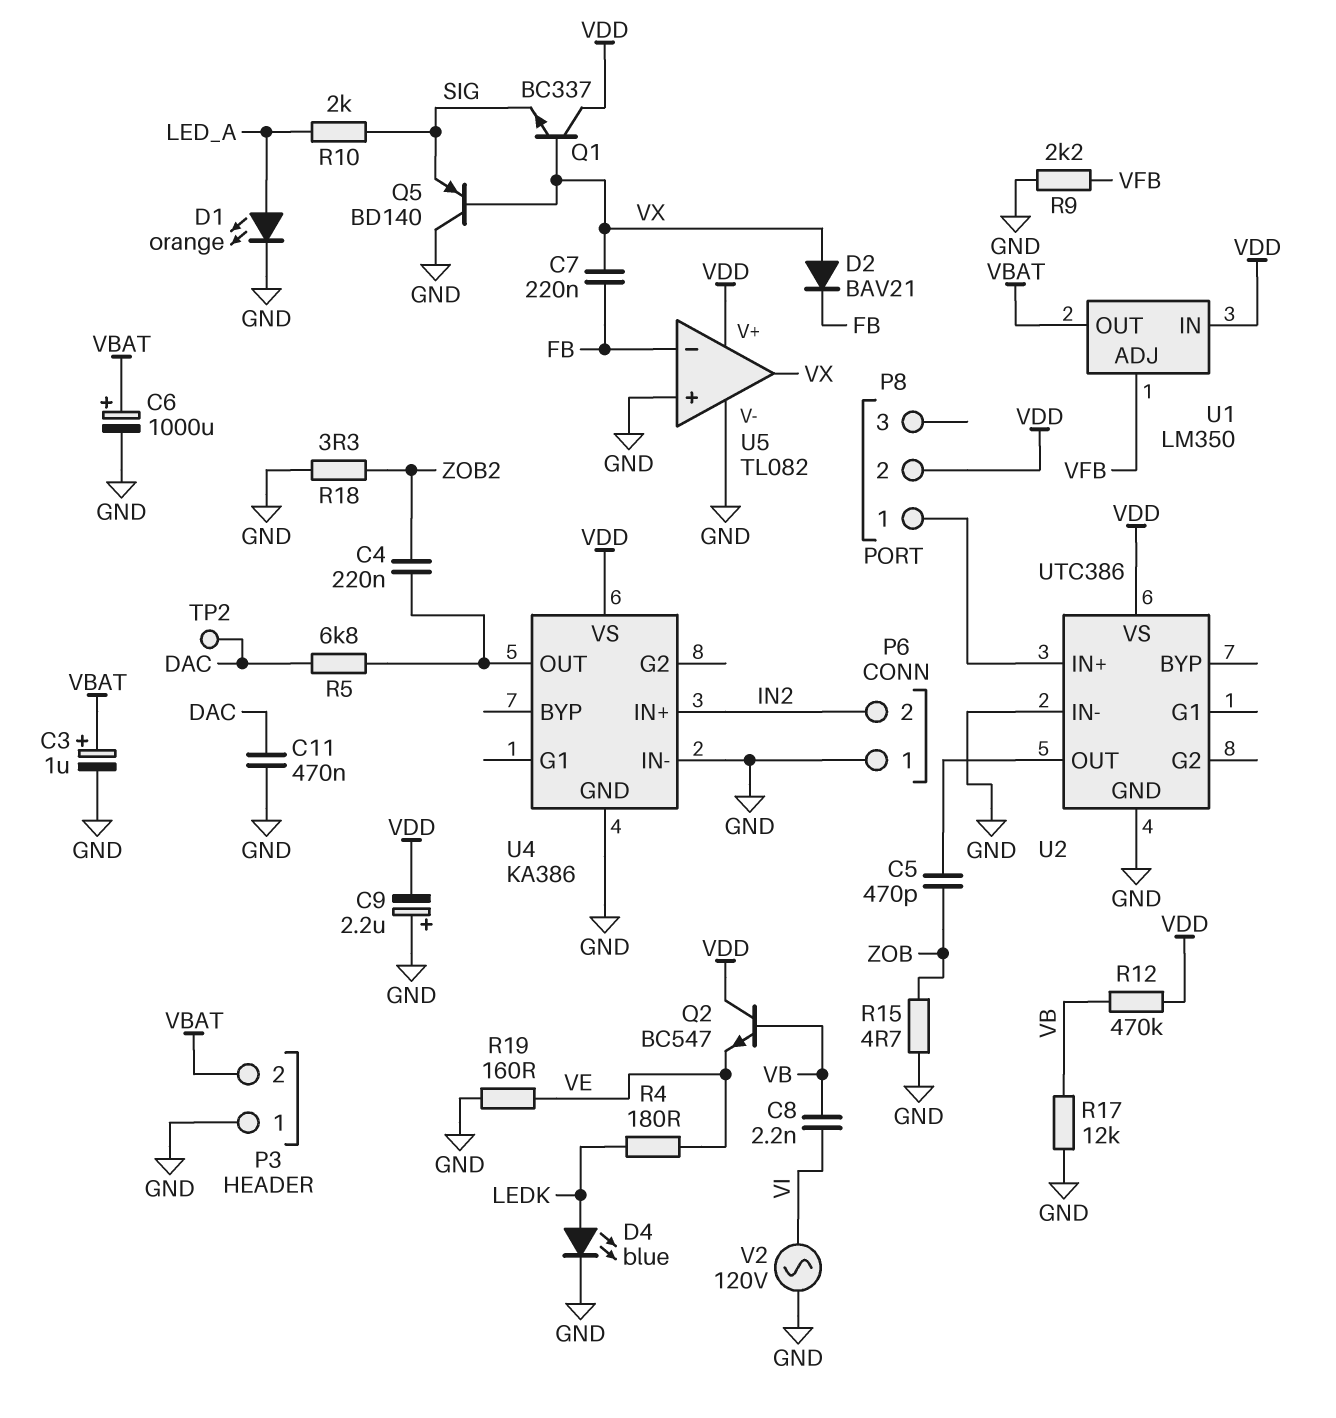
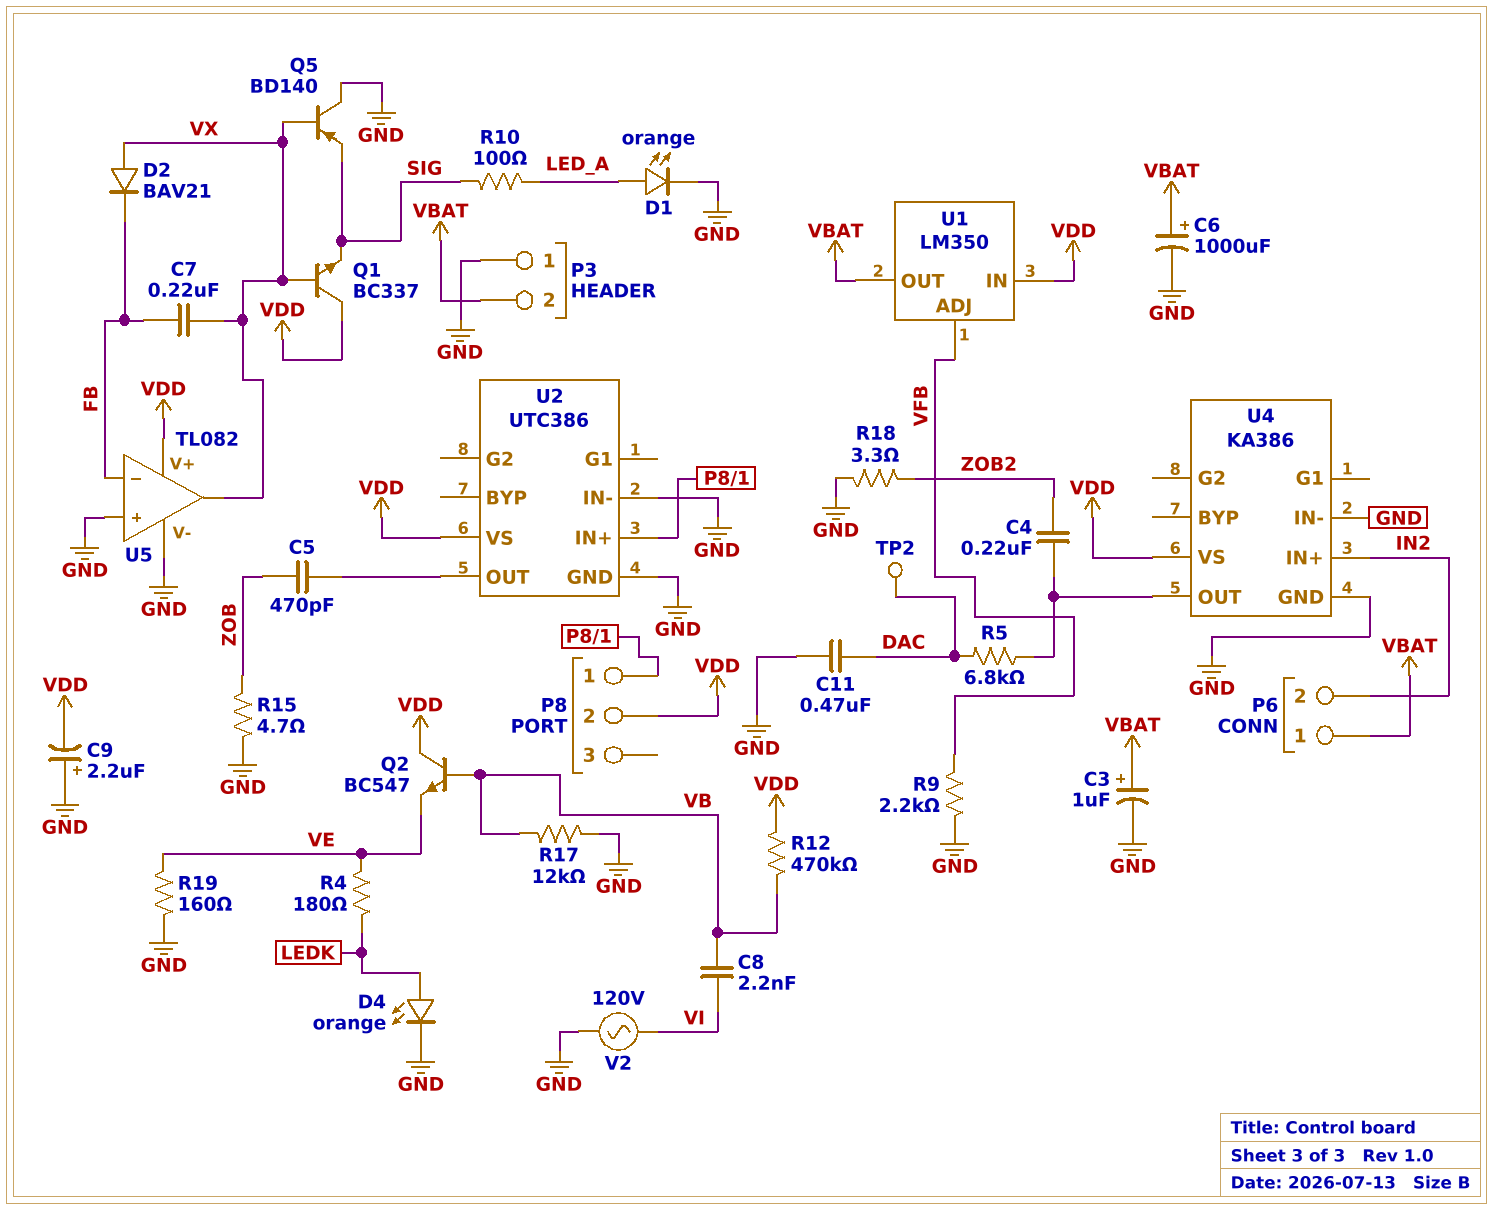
D4: LED blue (A LEDK, K GND) -> LED orange (A LEDK, K GND)
P6 pin 1: GND -> VBAT
R10: 2k (LED_A, SIG) -> 100 (LED_A, SIG)

